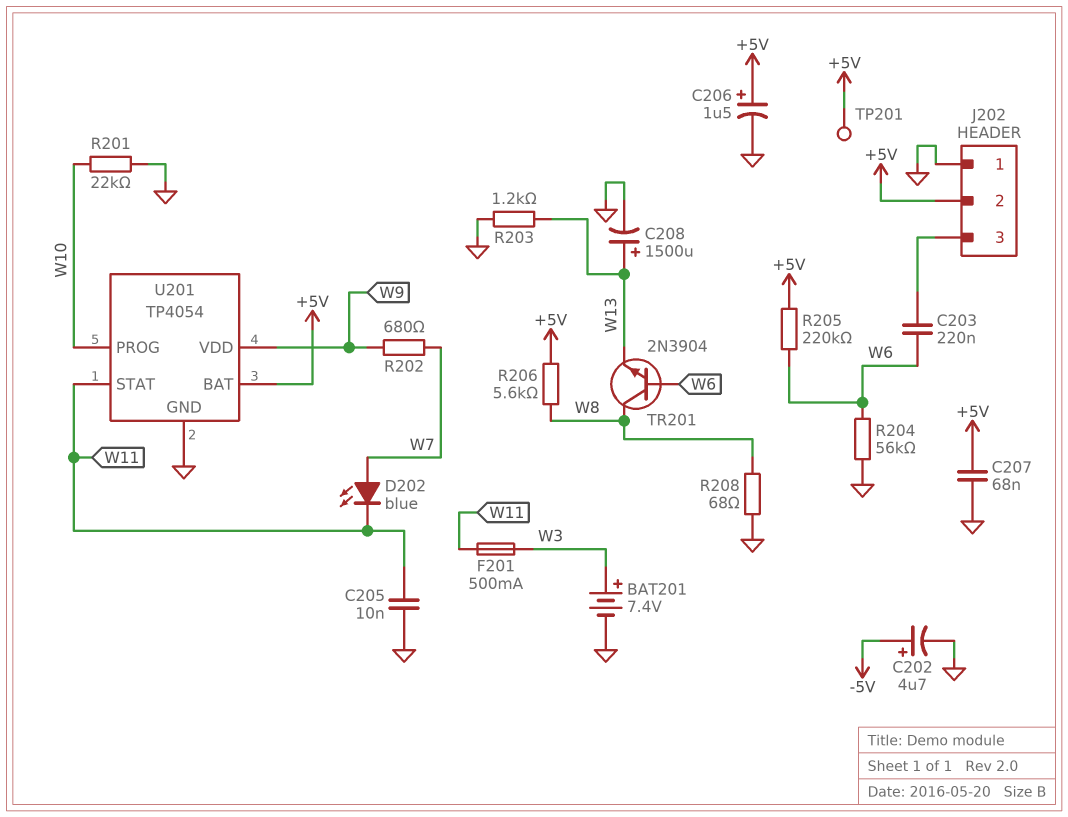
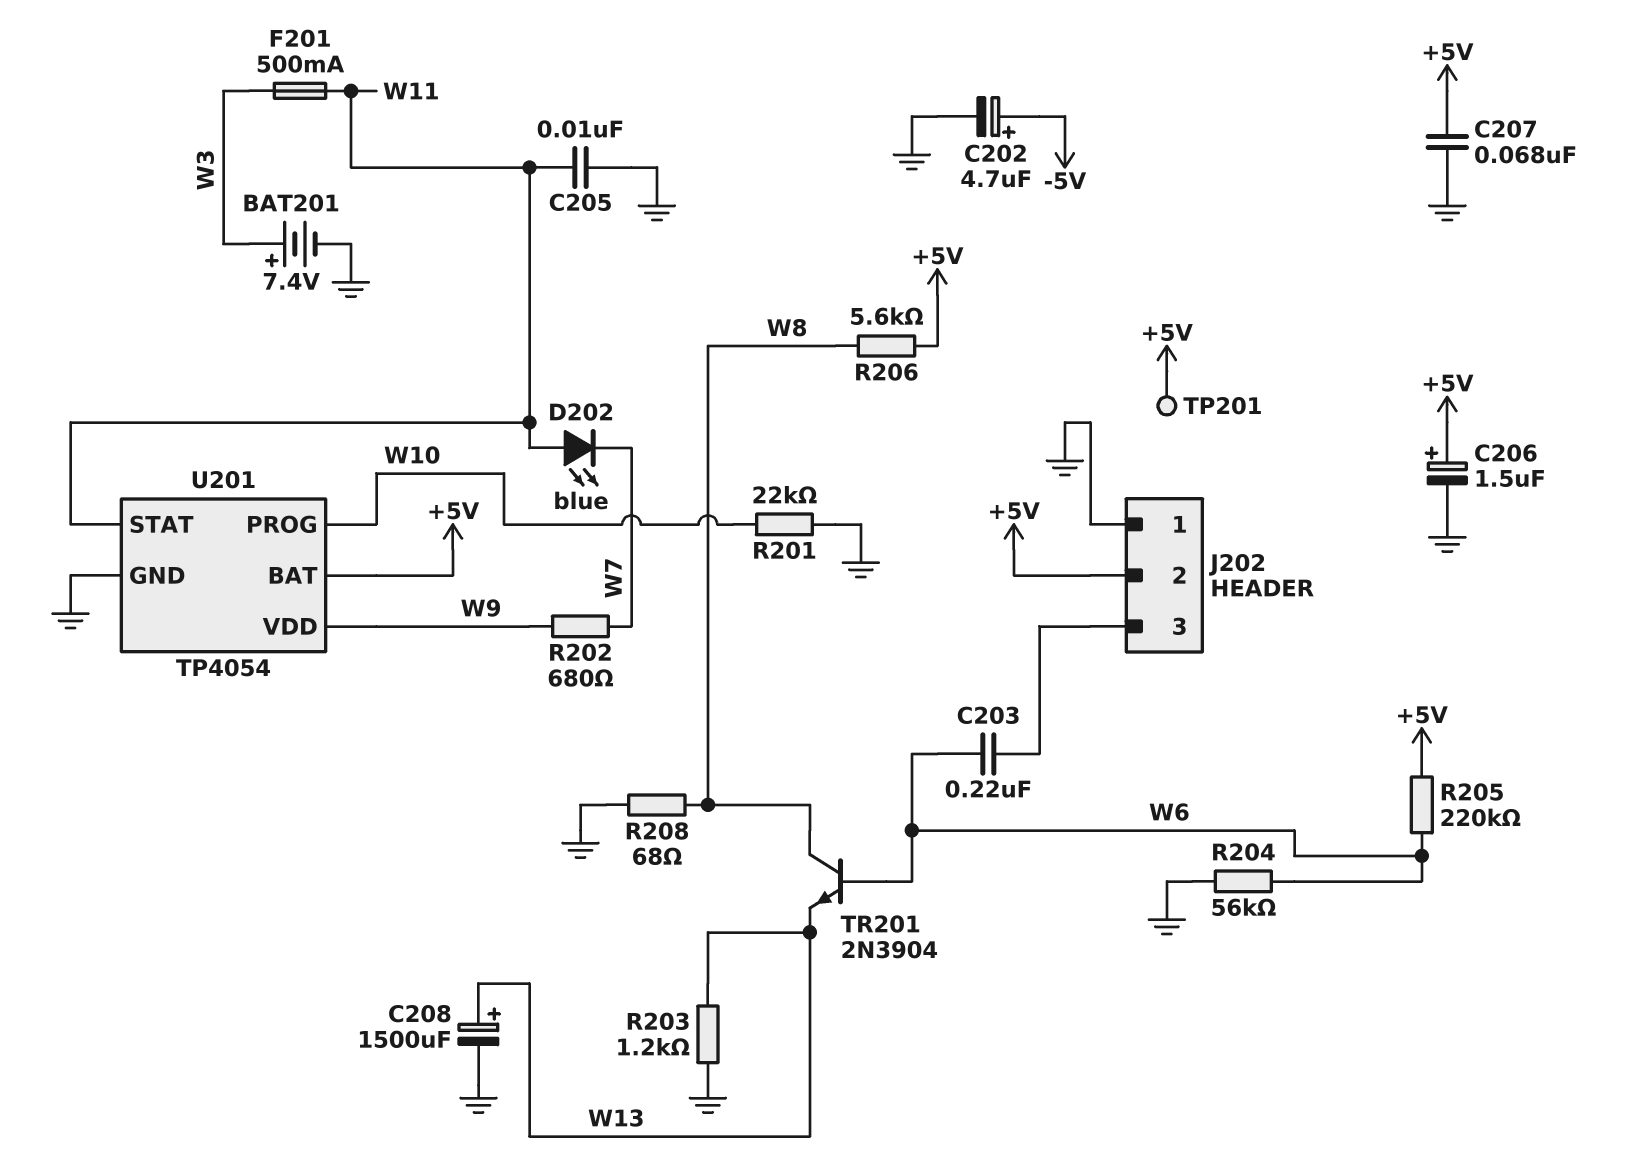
D202: LED blue (A W7, K W11) -> LED blue (A W11, K W7)

